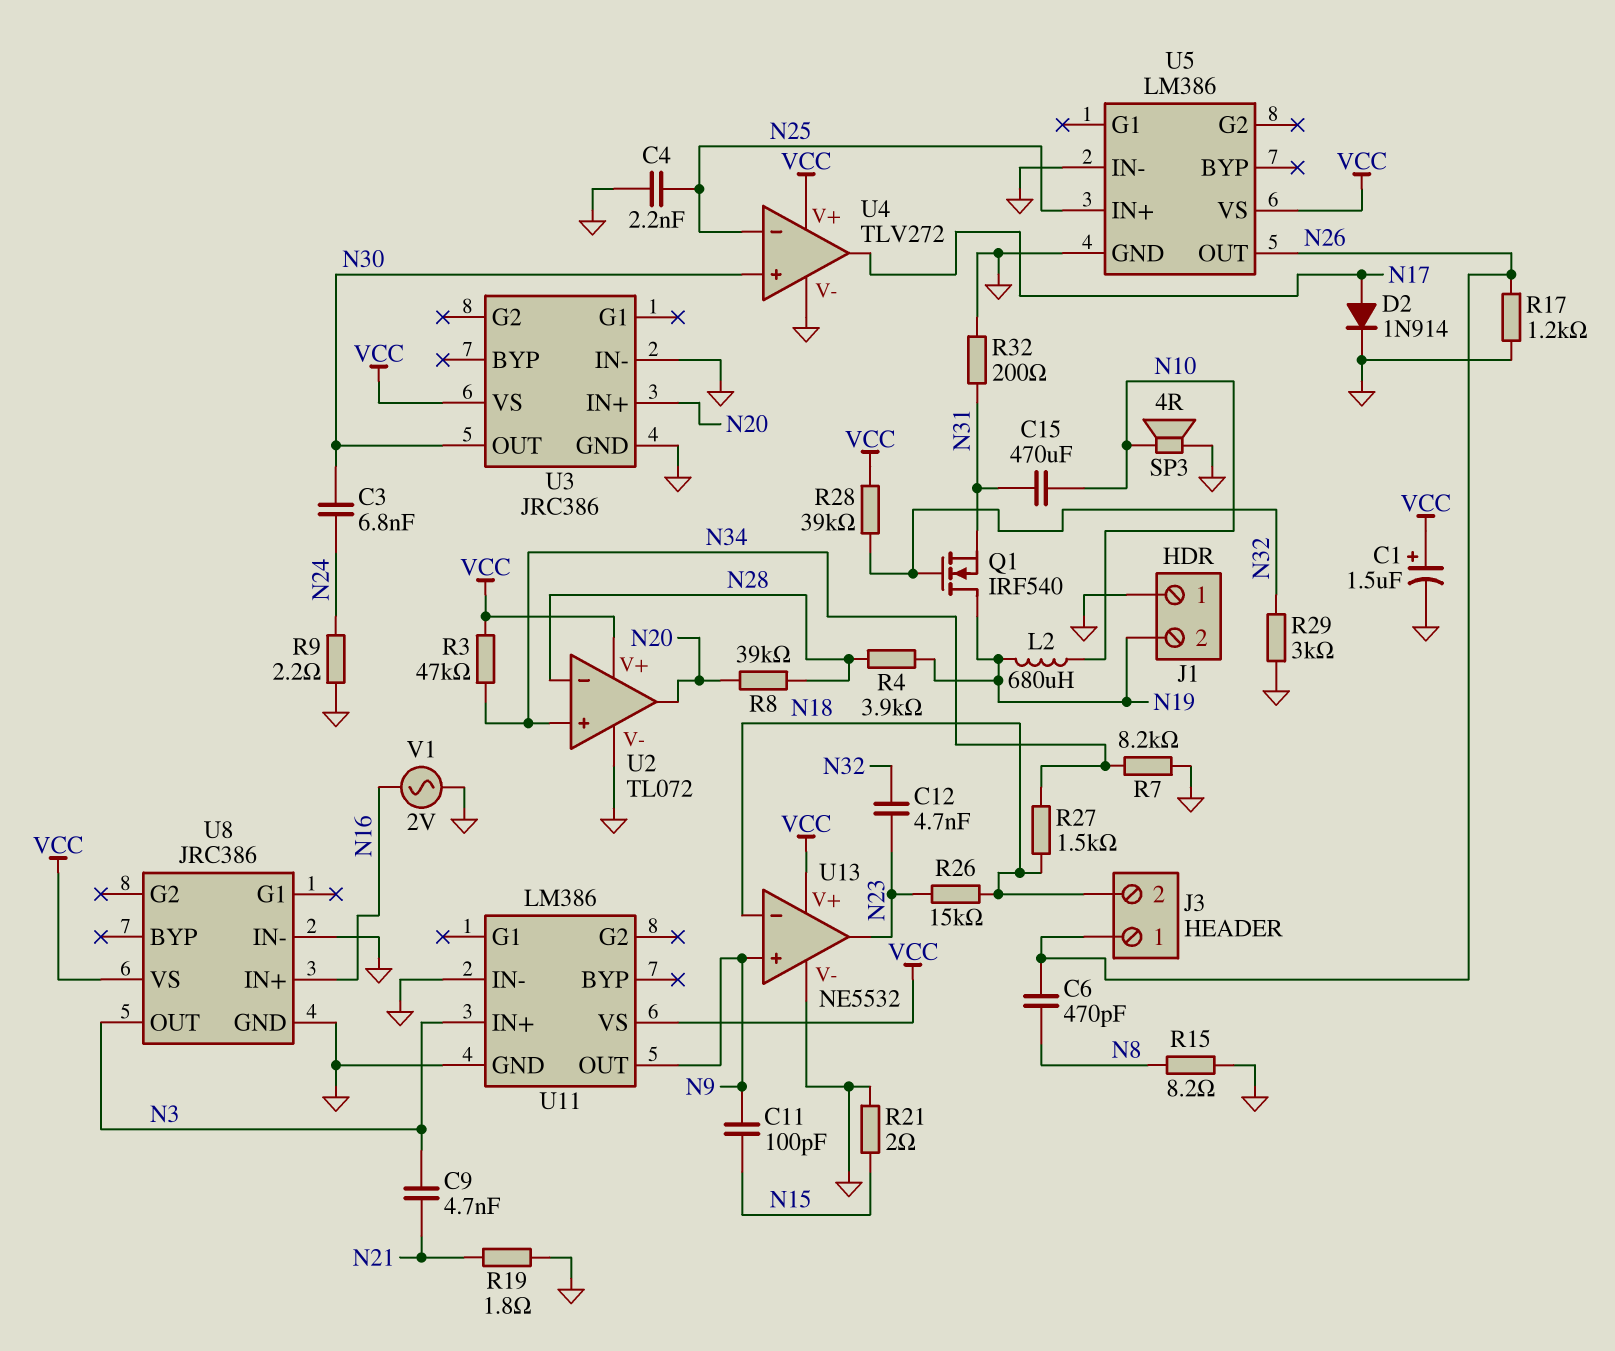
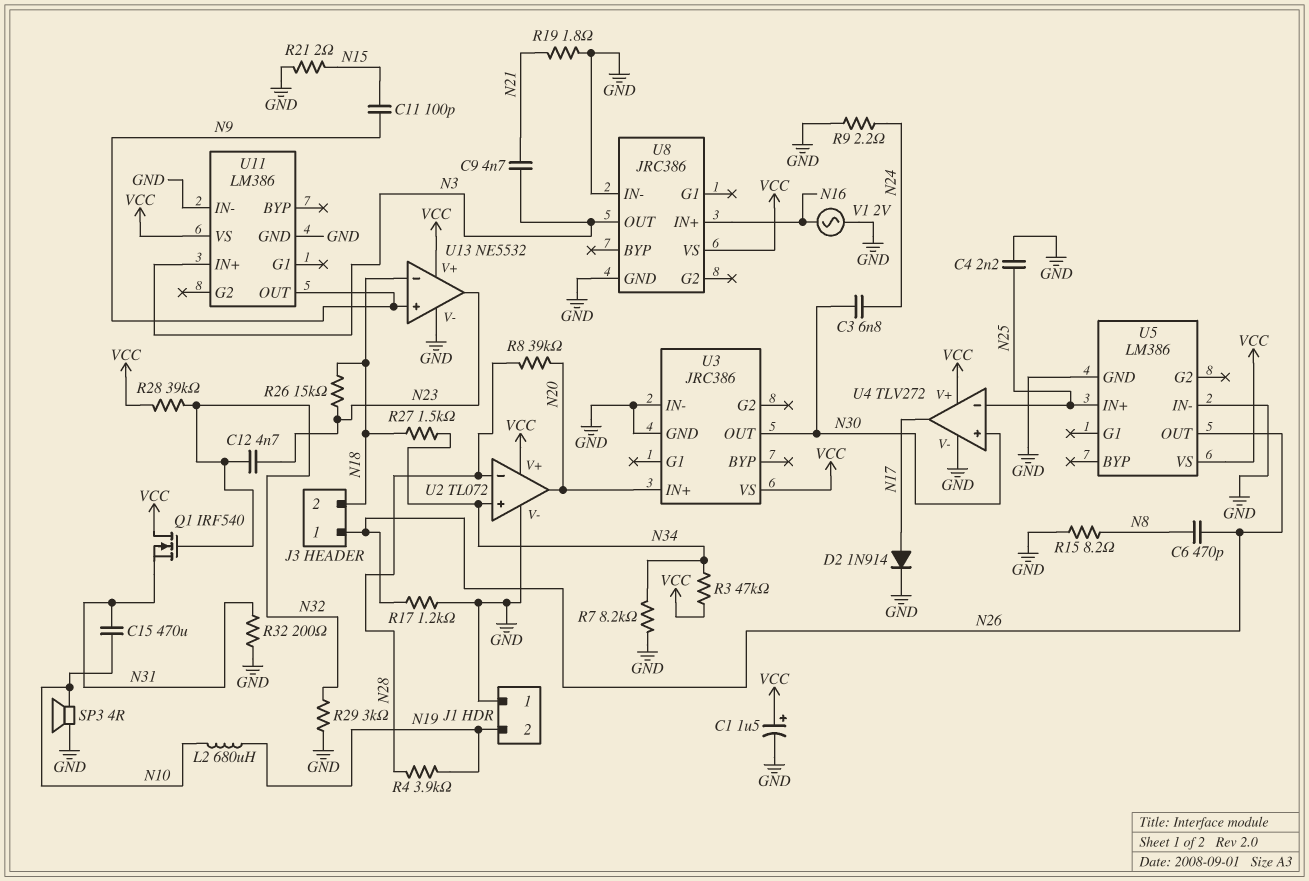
Q1: NMOS IRF540 (G N32, D N19, S N31) -> NMOS IRF540 (G N32, D VCC, S N31)

